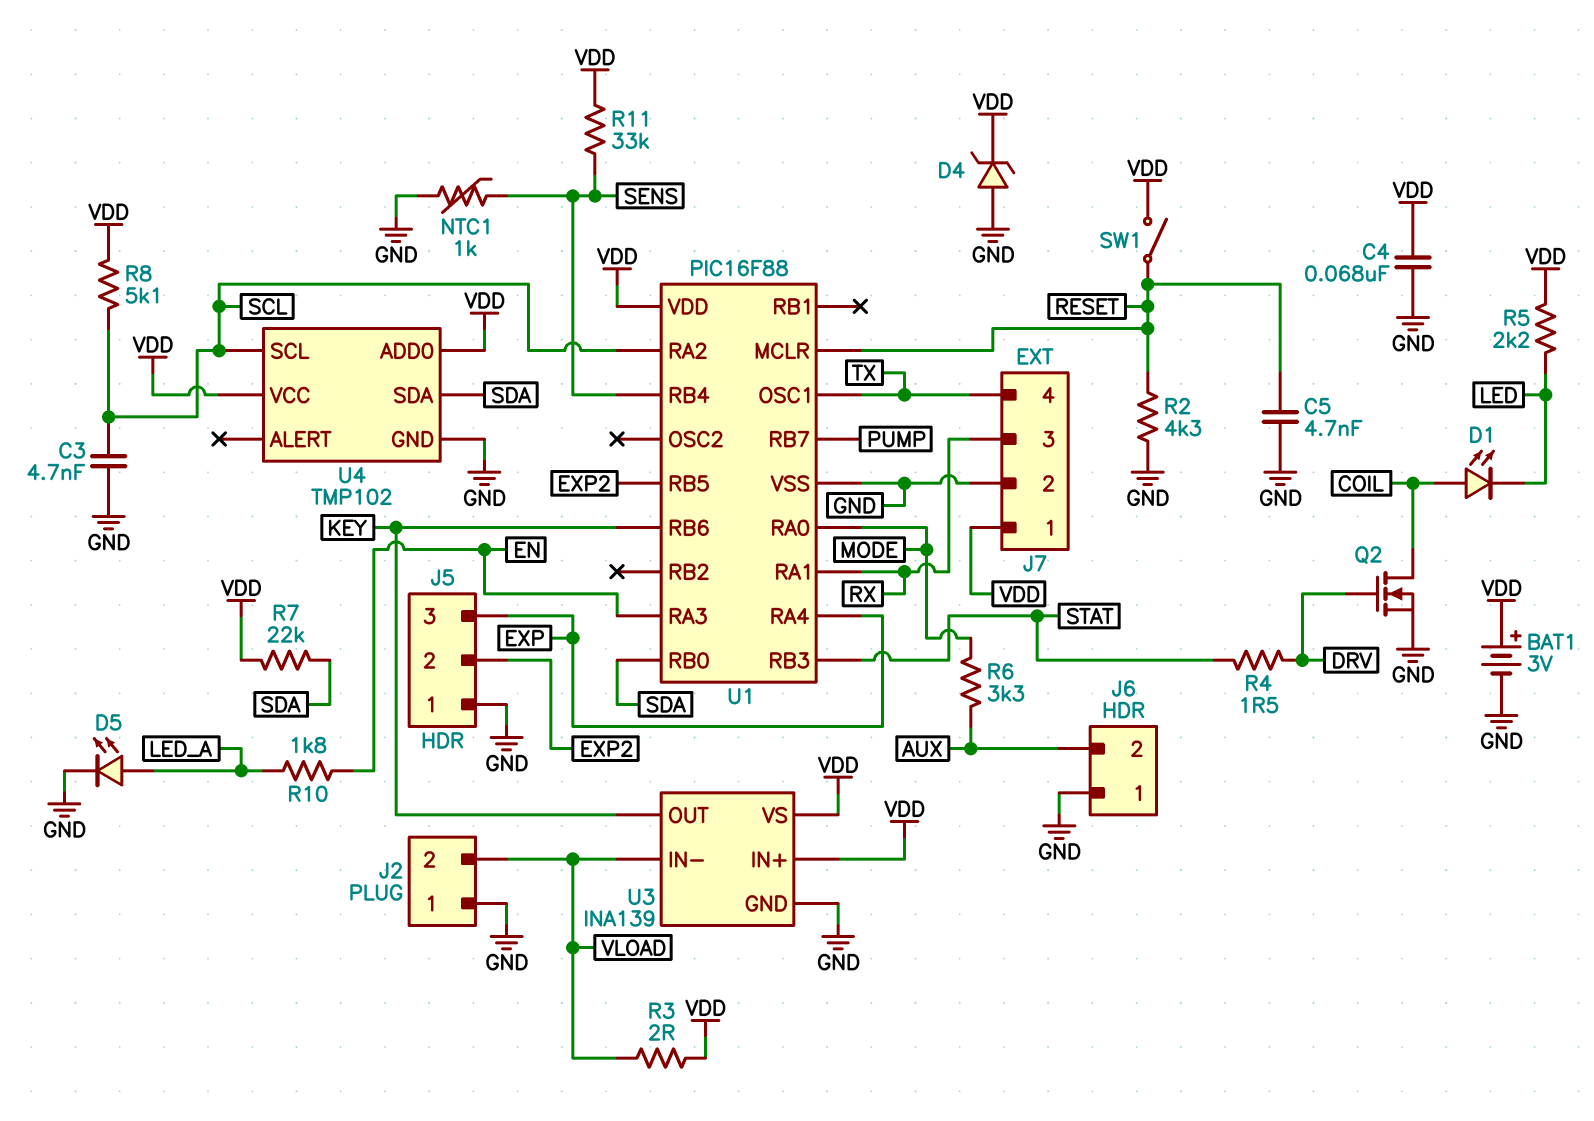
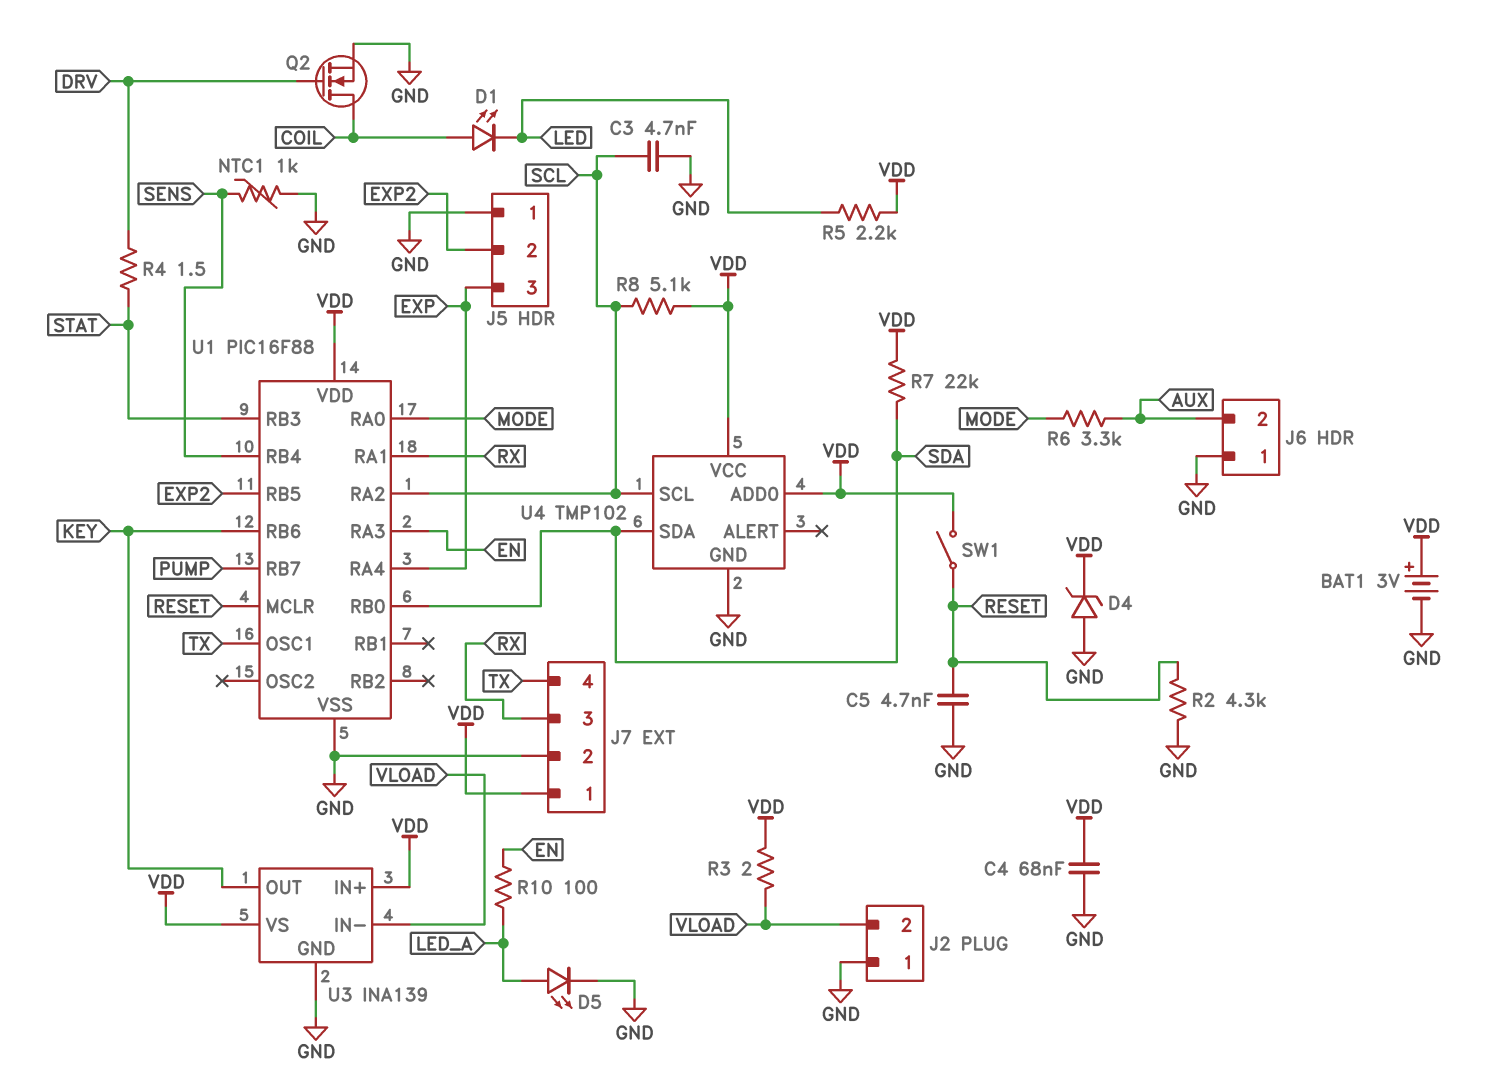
R10: 1.8k (EN, LED_A) -> 100 (EN, LED_A)
R11: 33k (SENS, VDD) -> none

